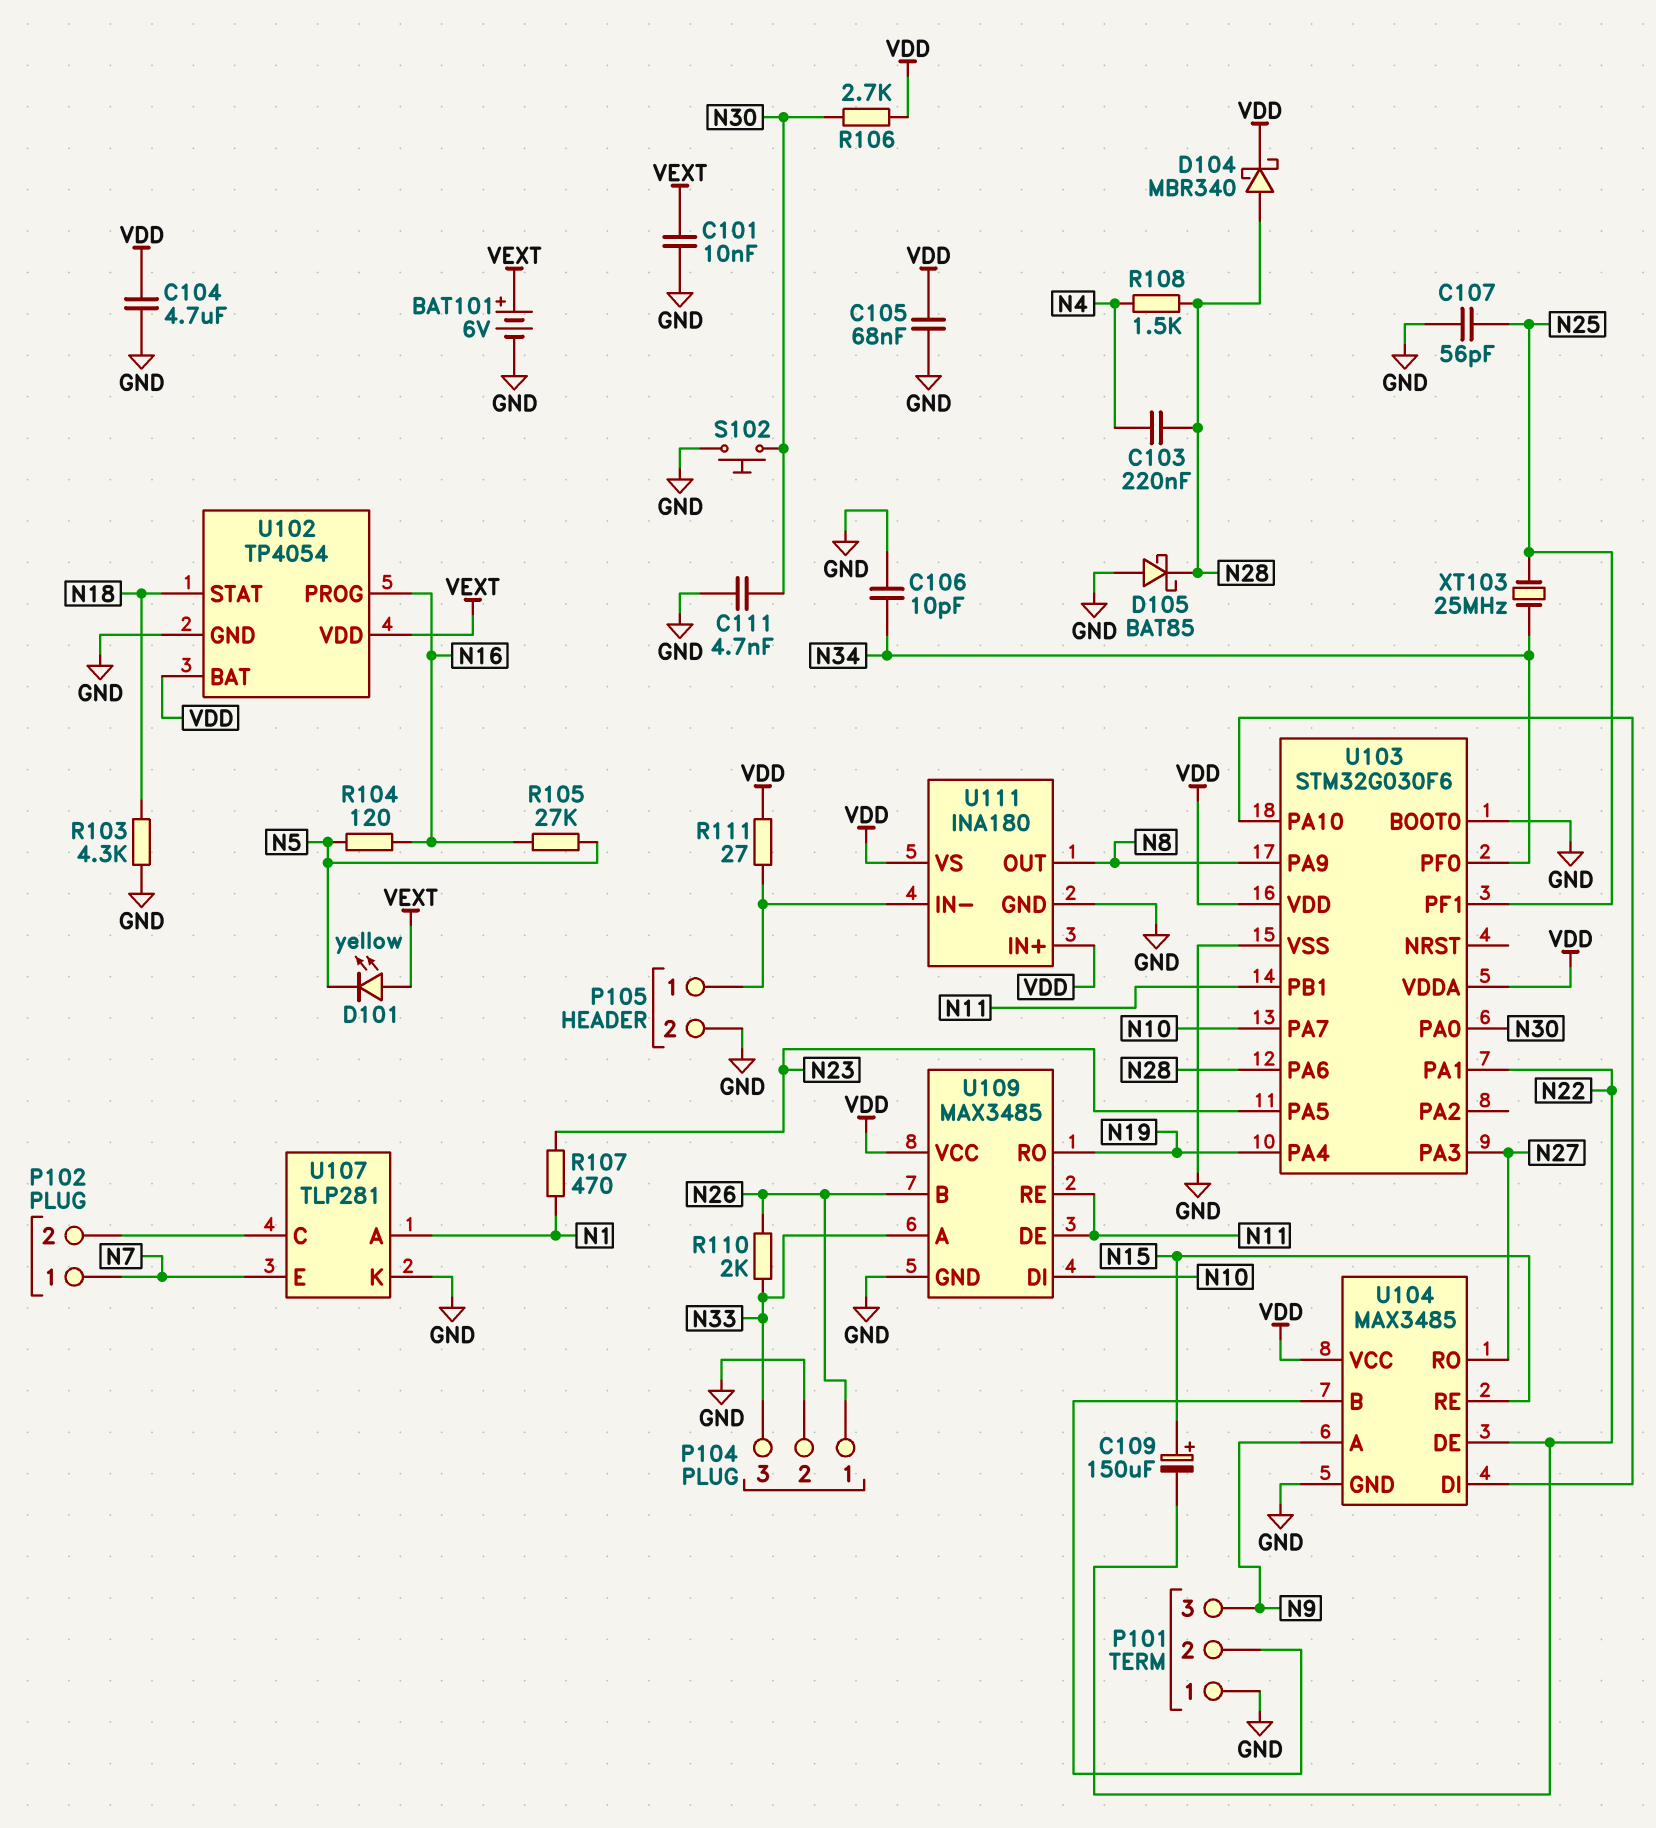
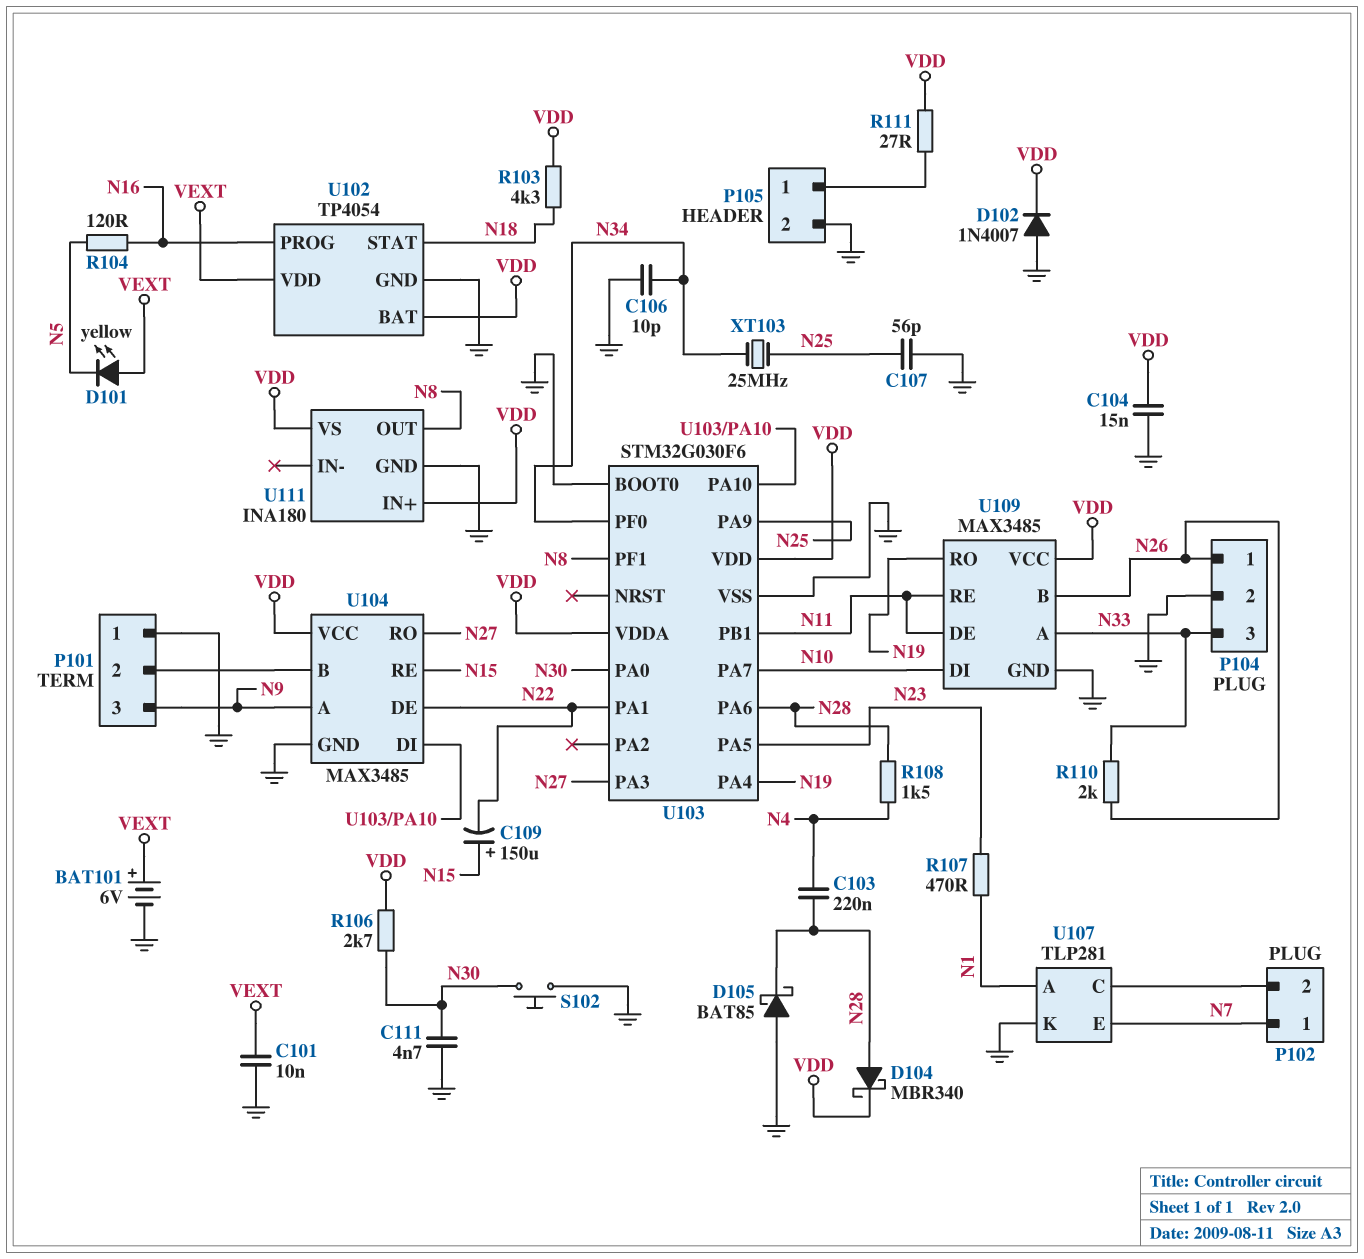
C104: 4.7uF (GND, VDD) -> 15nF (GND, VDD)
C105: 68nF (GND, VDD) -> none
D102: none -> diode 1N4007 (A GND, K VDD)
R103: 4.3k (GND, N18) -> 4.3k (N18, VDD)
R105: 27k (N5, N16) -> none
U103 pin PA9: N8 -> N25
U103 pin PF1: N25 -> N8
U111 pin IN-: P105/1 -> none

